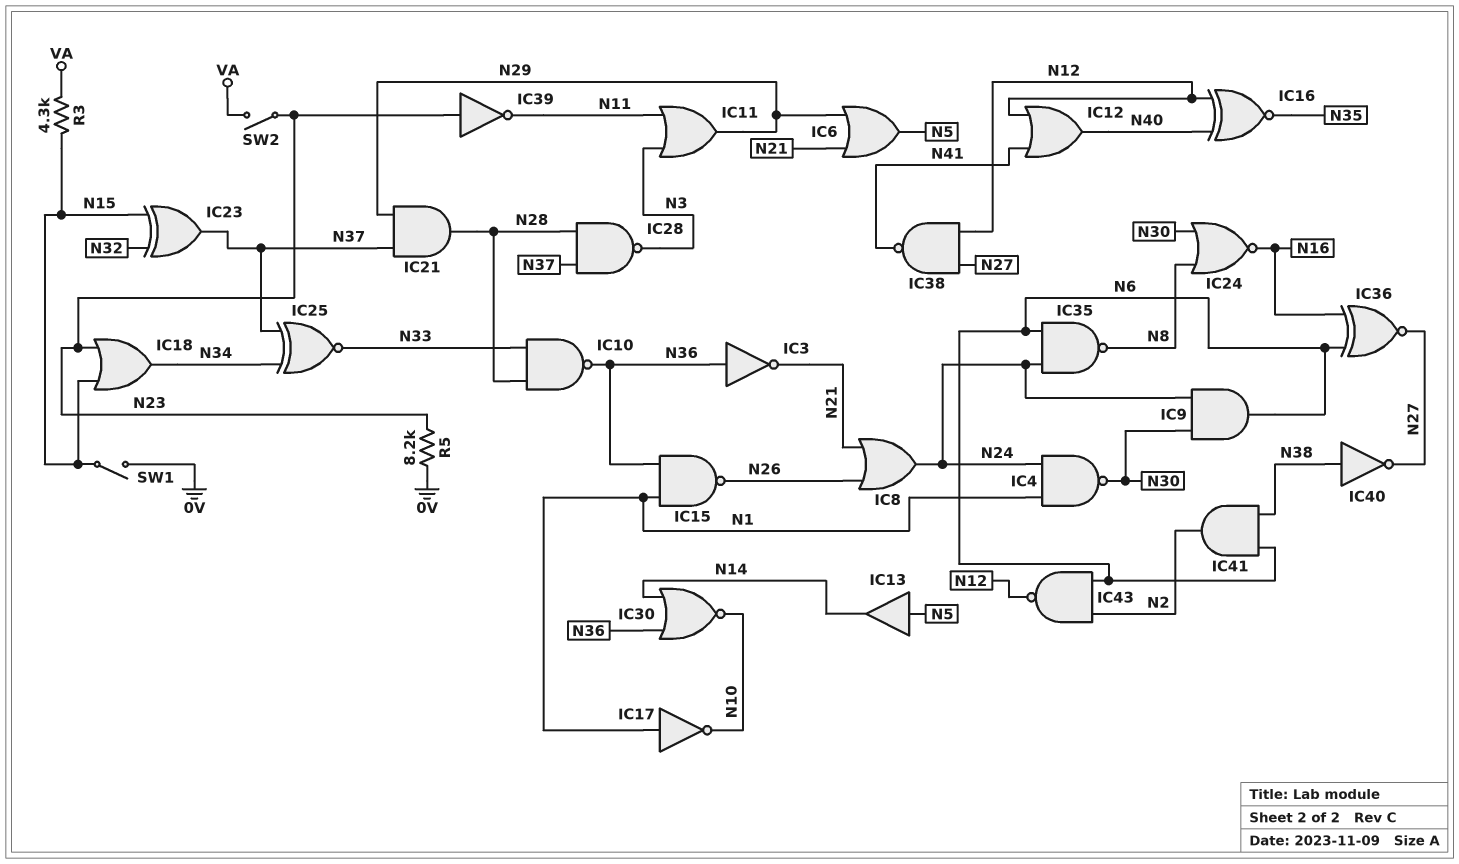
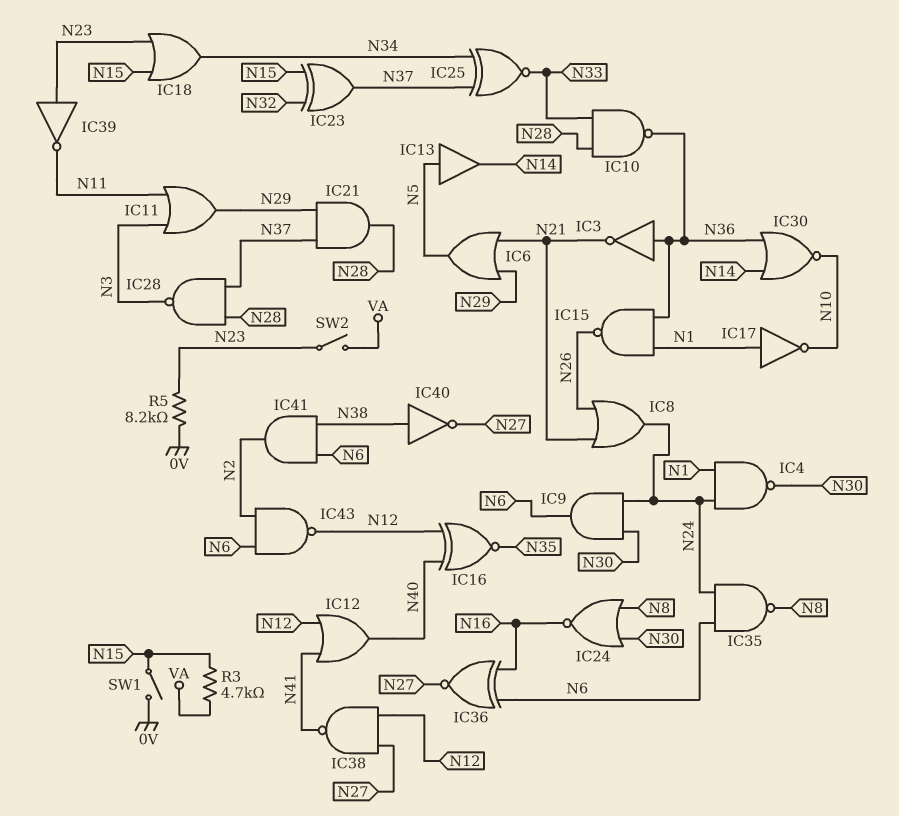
R3: 4.3k (N15, VA) -> 4.7k (N15, VA)

